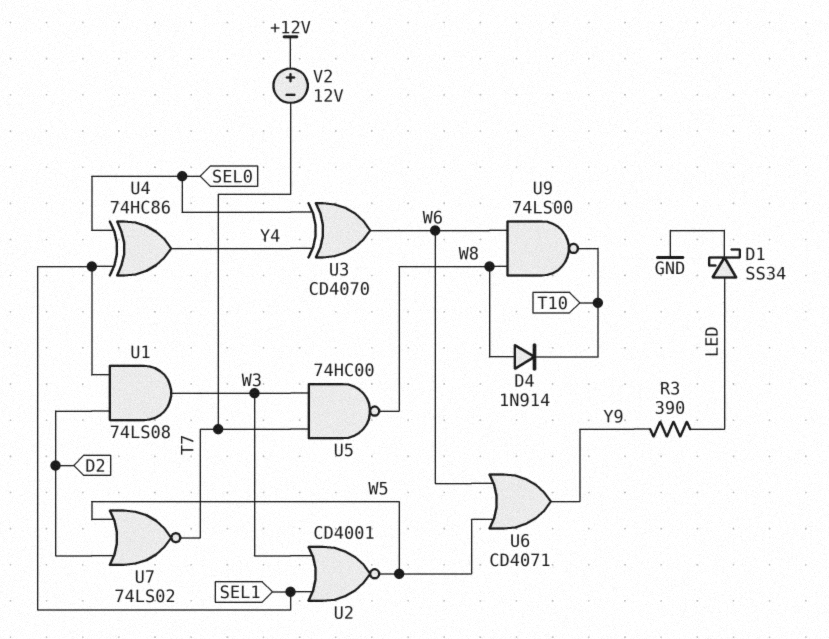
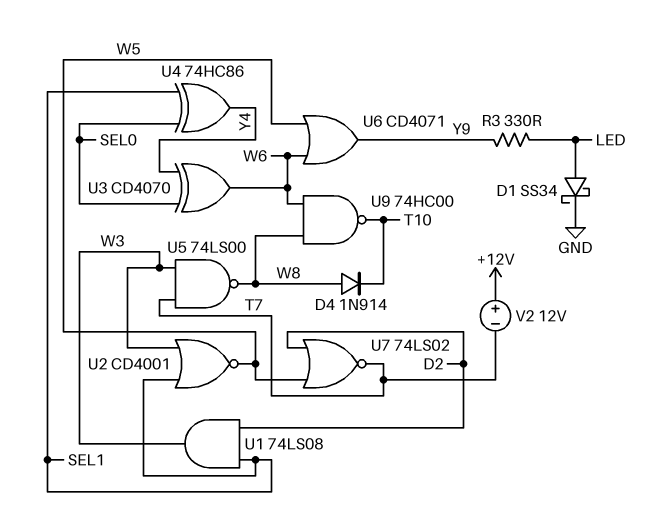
R3: 390 (LED, Y9) -> 330 (LED, Y9)
U5: NAND 74HC00 (in T7, in W3, out W8) -> NAND 74LS00 (in T7, in W3, out W8)
U9: NAND 74LS00 (in W6, in W8, out T10) -> NAND 74HC00 (in W6, in W8, out T10)

